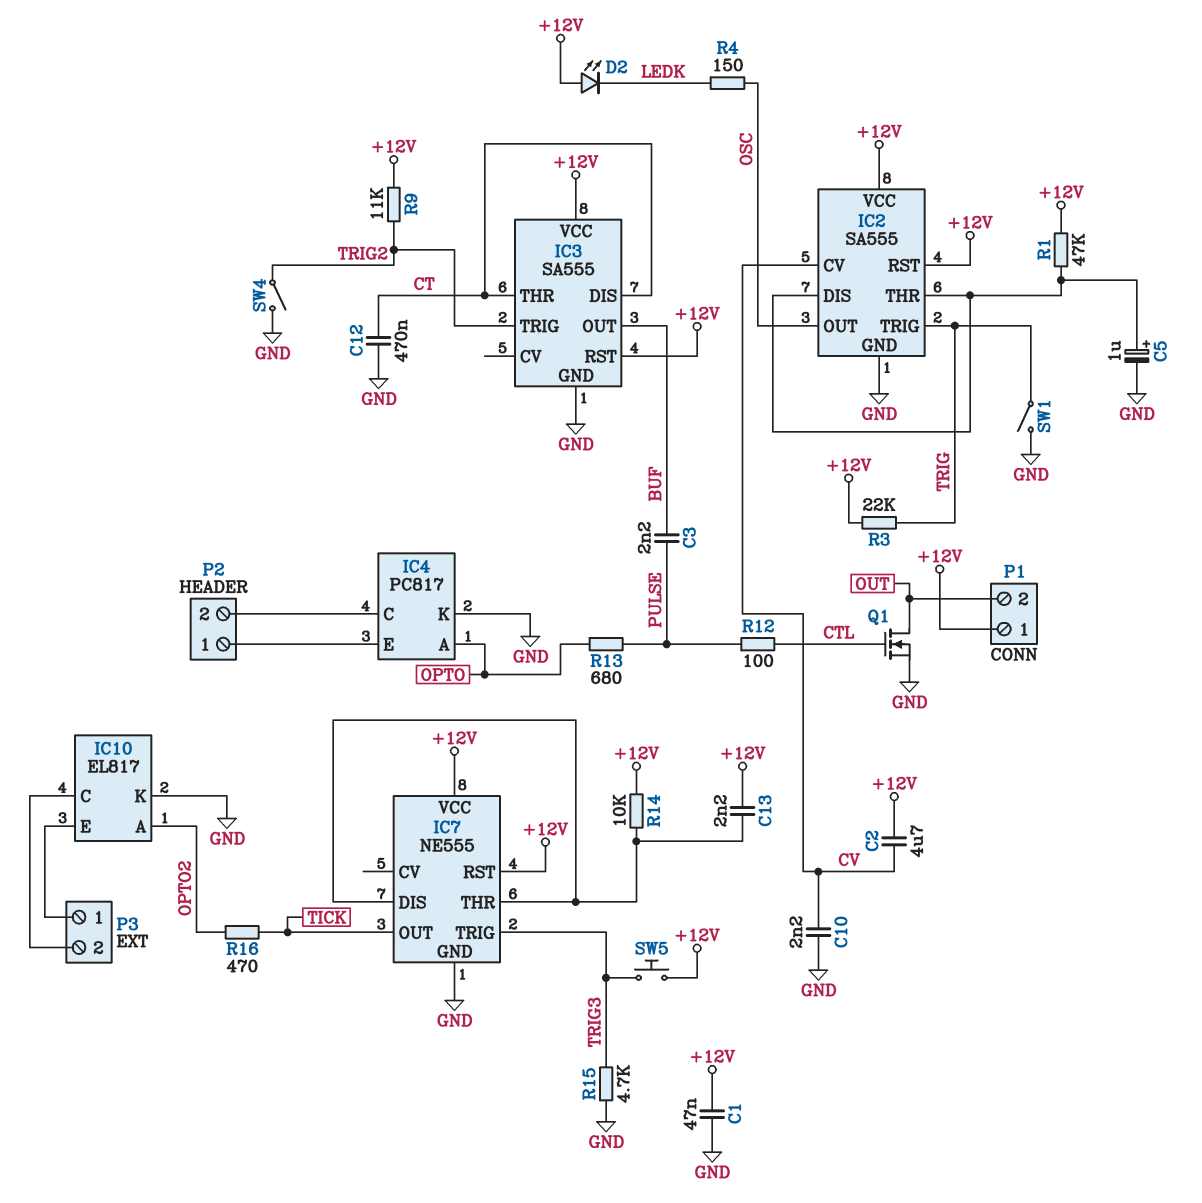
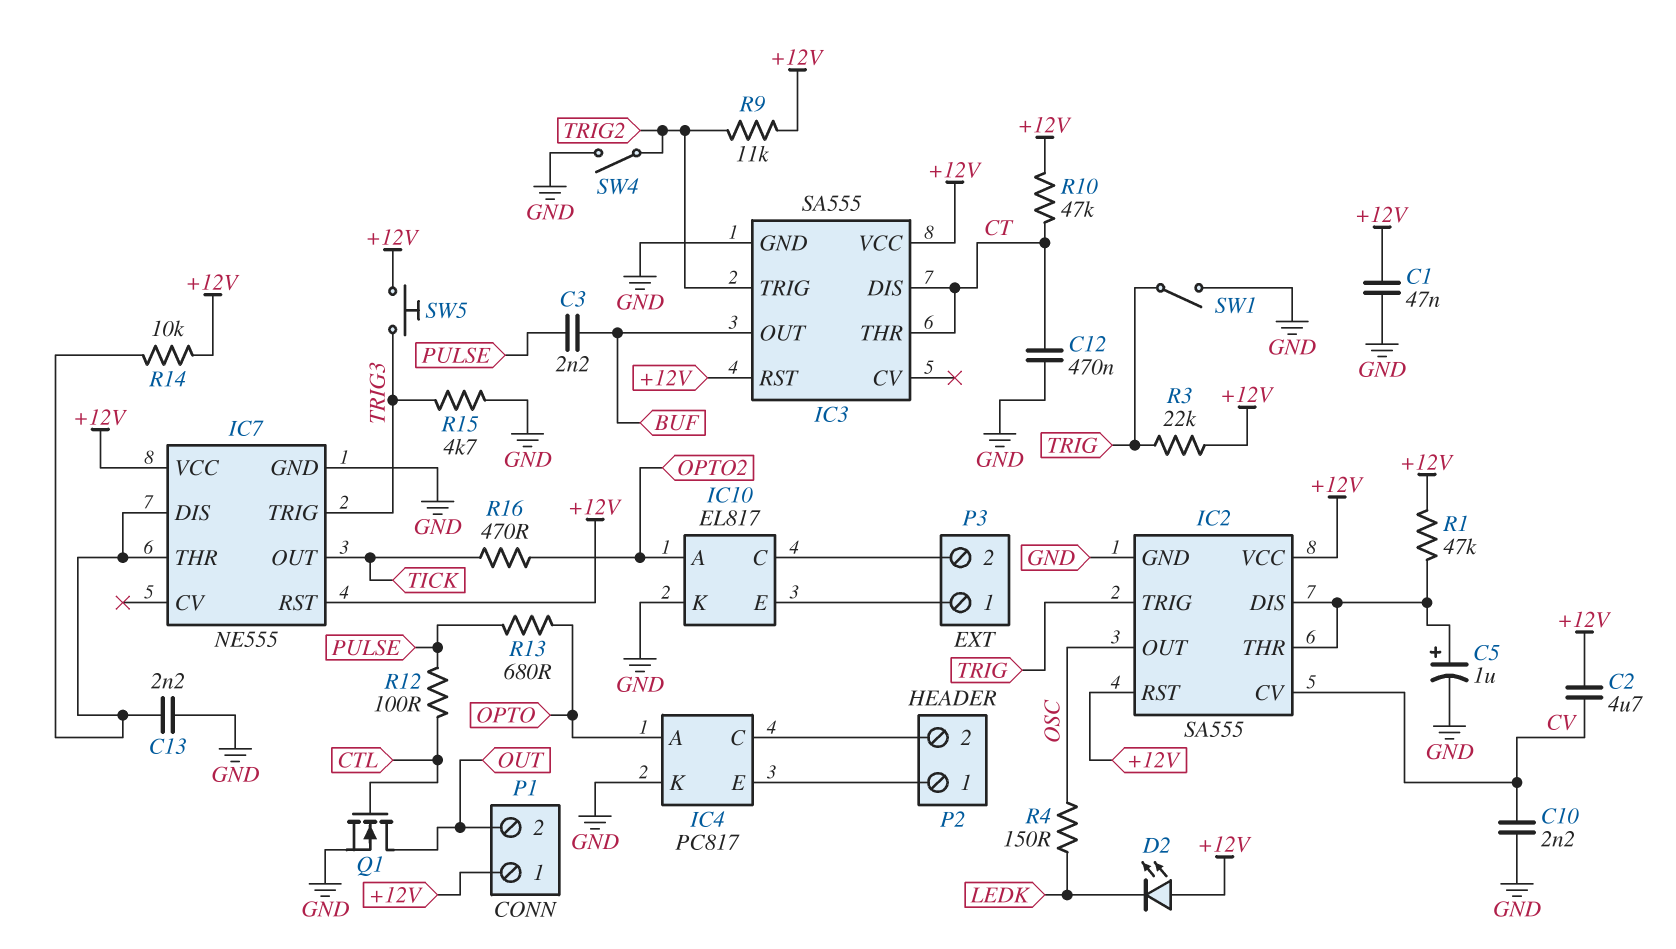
C13: 2.2nF (+12V, IC7/DIS) -> 2.2nF (GND, IC7/DIS)
R10: none -> 47k (+12V, CT)

